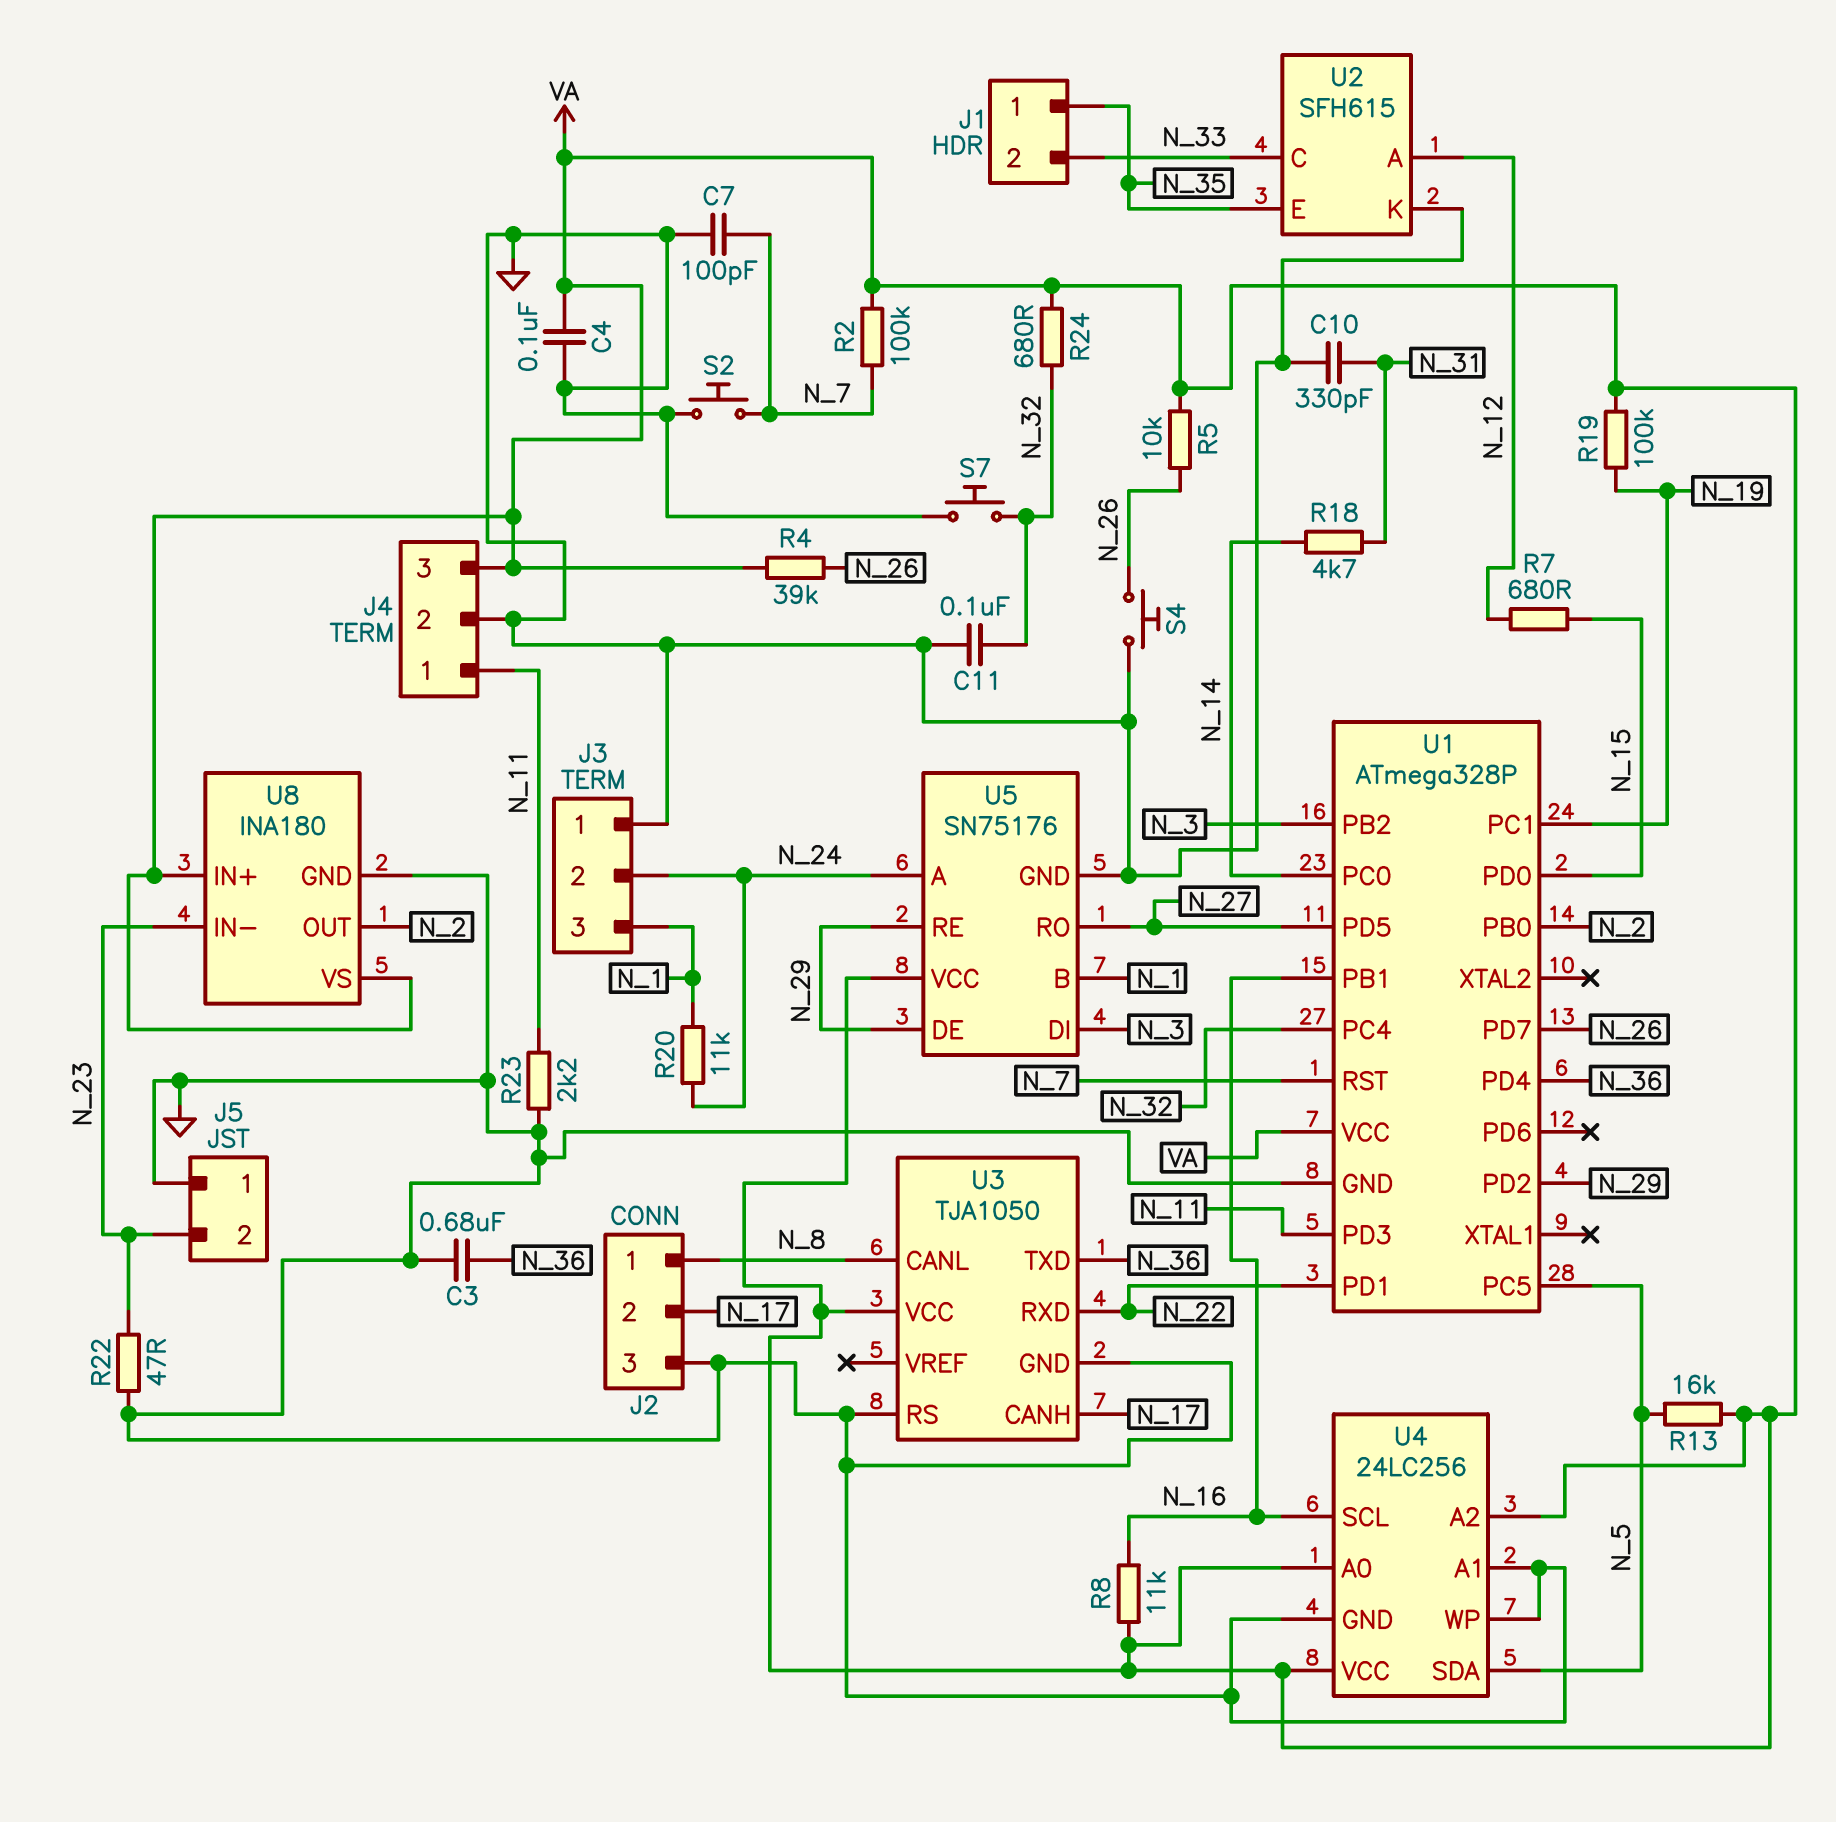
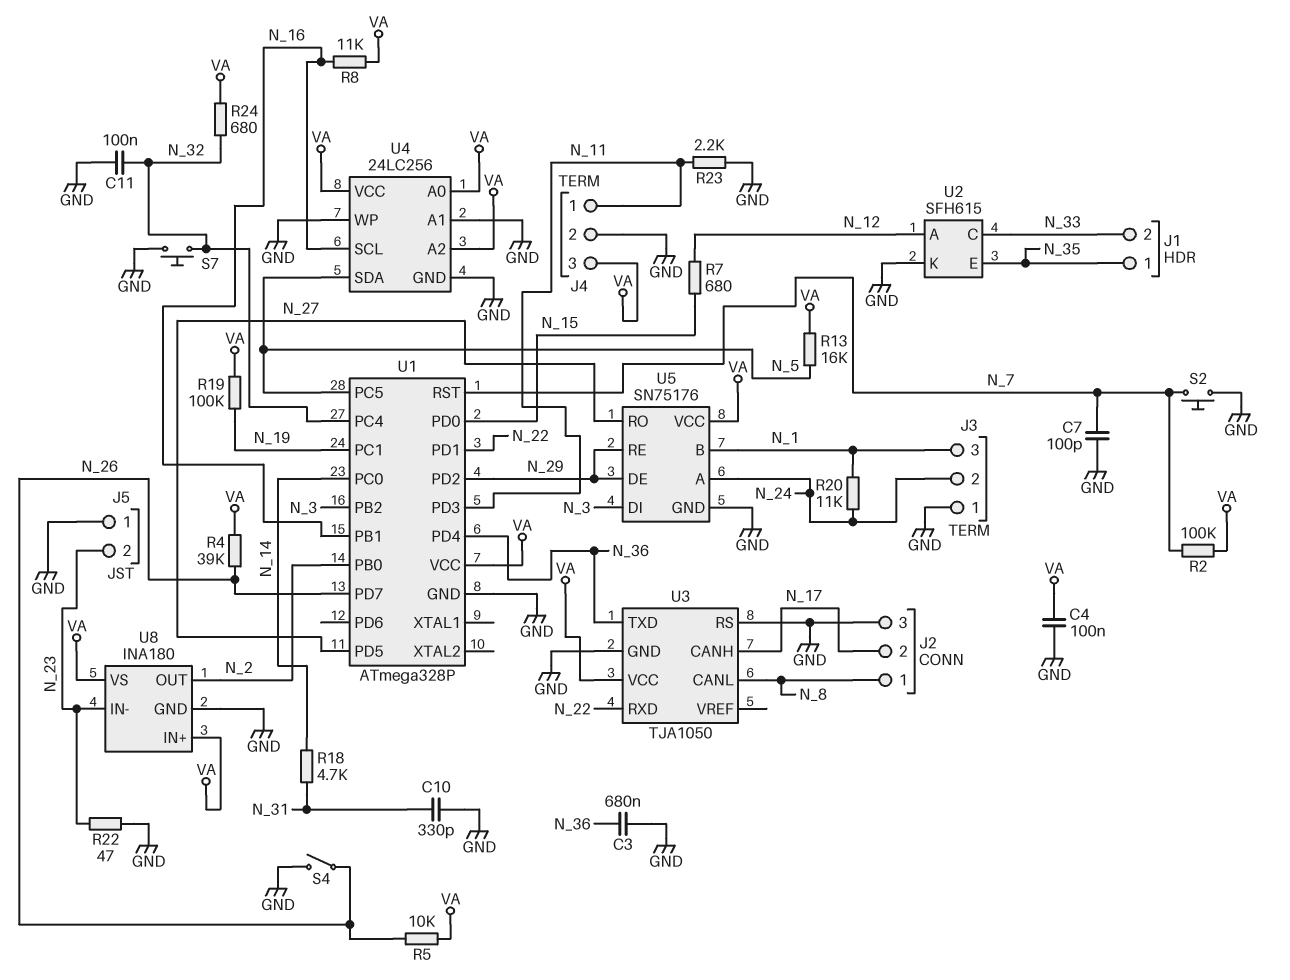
S4: button (GND, N_26) -> switch (GND, N_26)

